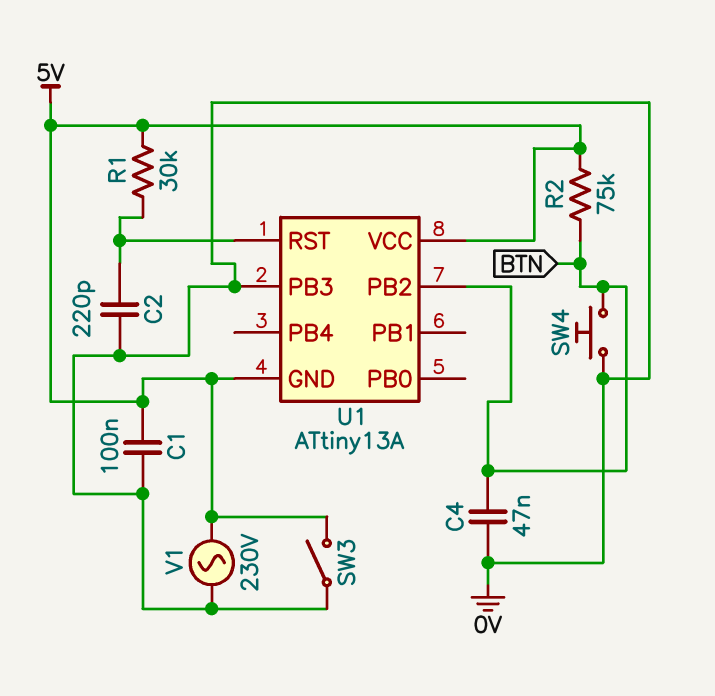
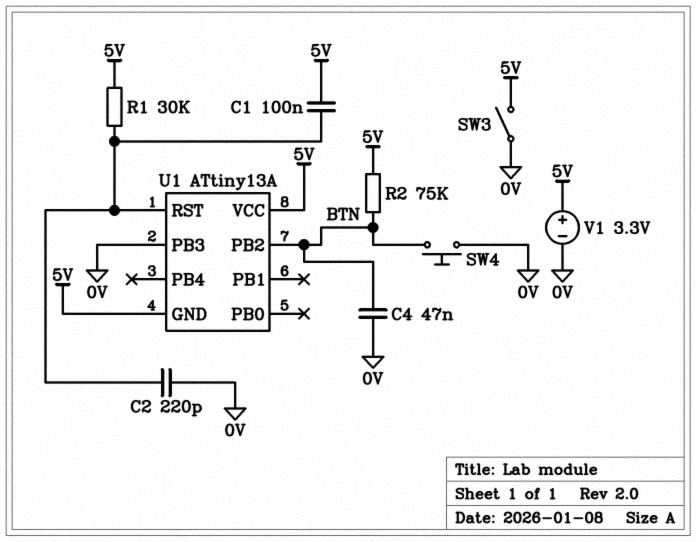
C1: 100nF (0V, 5V) -> 100nF (5V, U1/RST)
V1: AC 230V (0V, 5V) -> 3.3V (plus 5V, minus 0V)

